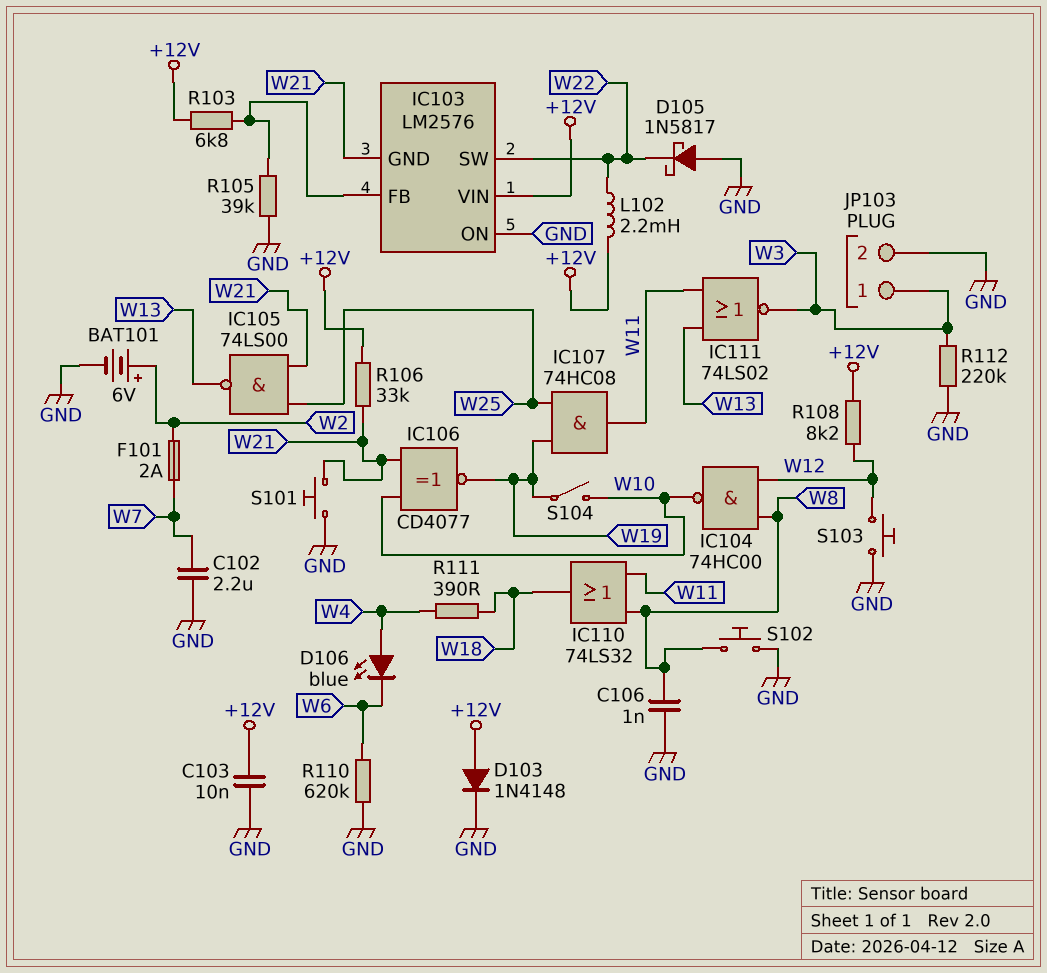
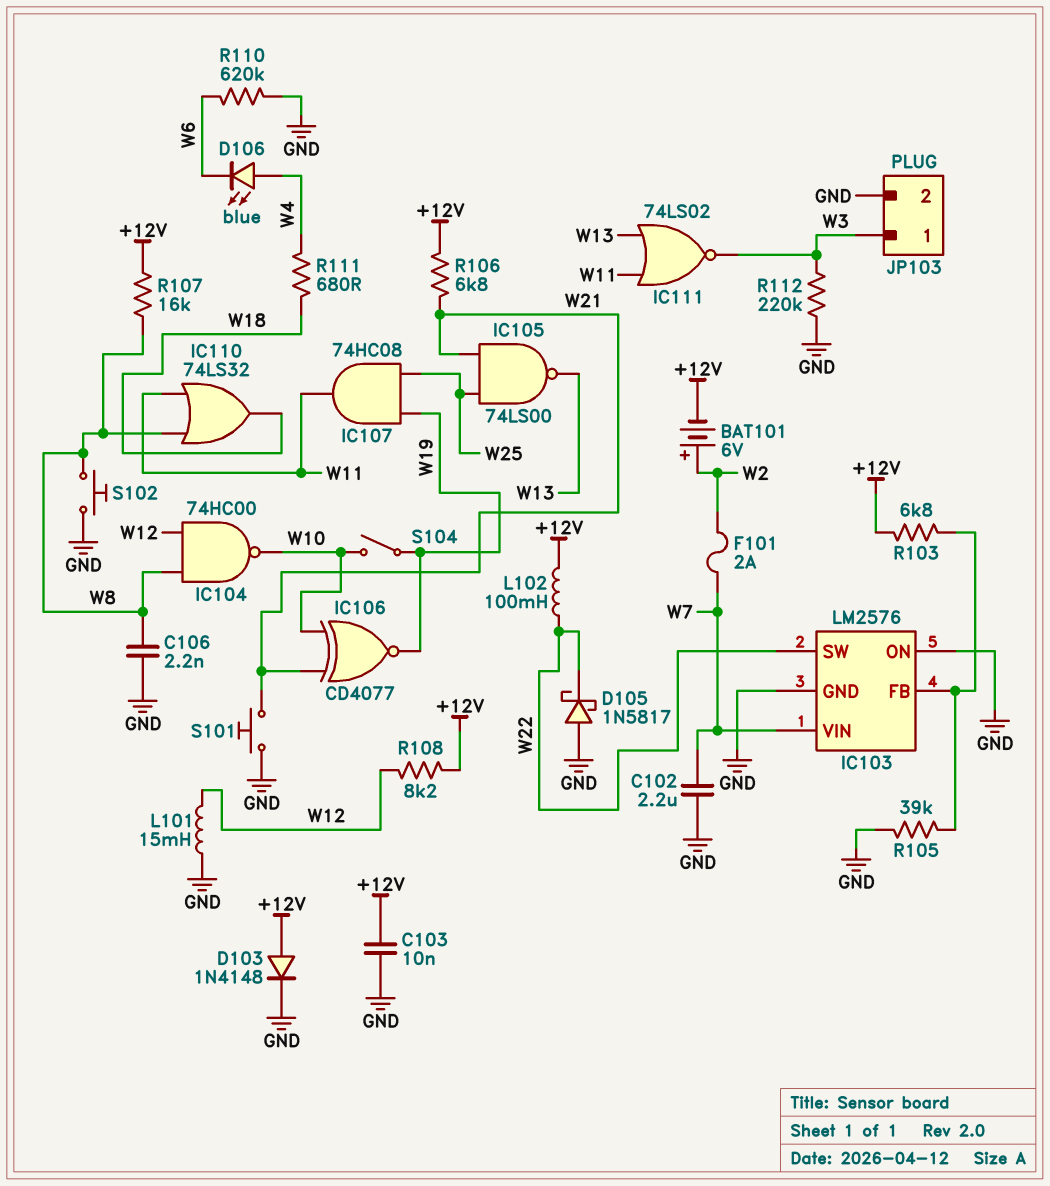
BAT101: 6V (plus W2, minus GND) -> 6V (plus W2, minus +12V)
C106: 1nF (GND, W8) -> 2.2nF (GND, W8)
IC103 pin GND: W21 -> GND
IC103 pin VIN: +12V -> W7
L101: none -> 15mH (GND, W12)
L102: 2.2mH (+12V, W22) -> 100mH (+12V, W22)
R106: 33k (+12V, W21) -> 6.8k (+12V, W21)
R107: none -> 16k (+12V, W8)
R111: 390 (W4, W18) -> 680 (W4, W18)
S103: button (GND, W12) -> none

